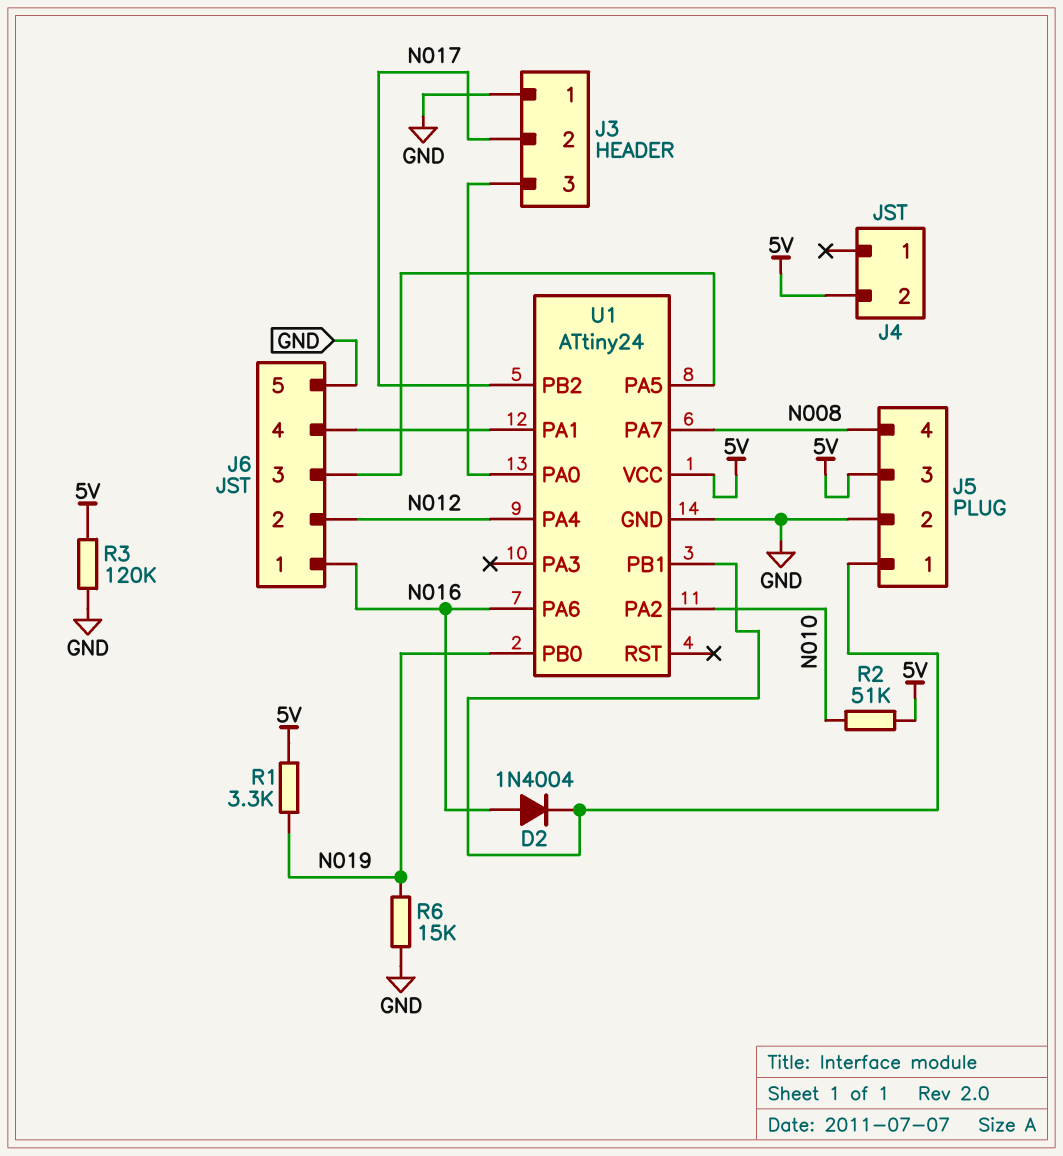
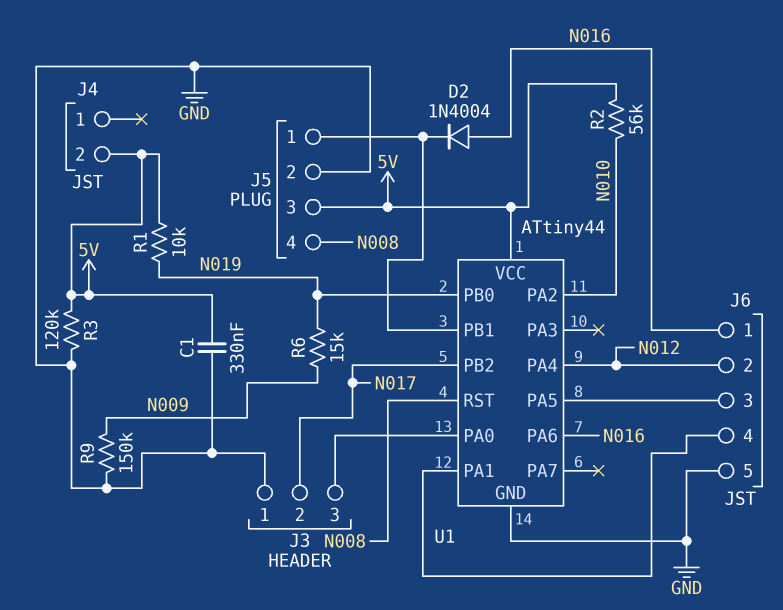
C1: none -> 330nF (5V, GND)
R1: 3.3k (5V, N019) -> 10k (5V, N019)
R2: 51k (5V, N010) -> 56k (5V, N010)
R6: 15k (GND, N019) -> 15k (N009, N019)
R9: none -> 150k (GND, N009)
U1: ATtiny24 -> ATtiny44
U1 pin PA7: N008 -> none
U1 pin RST: none -> N008

